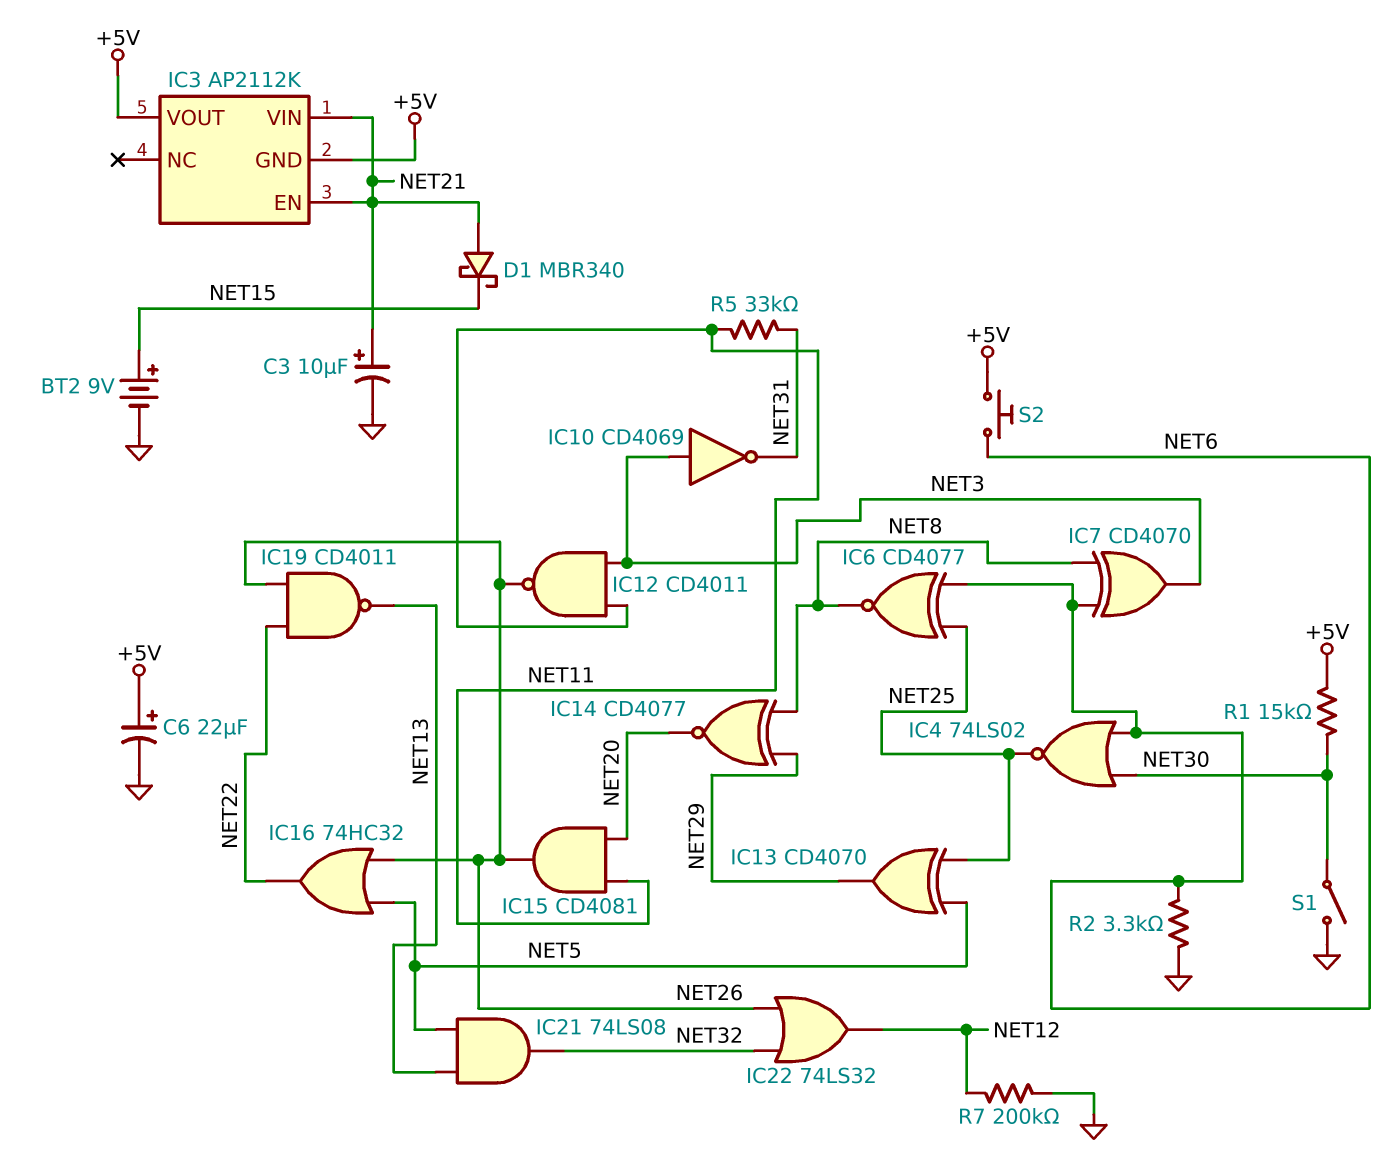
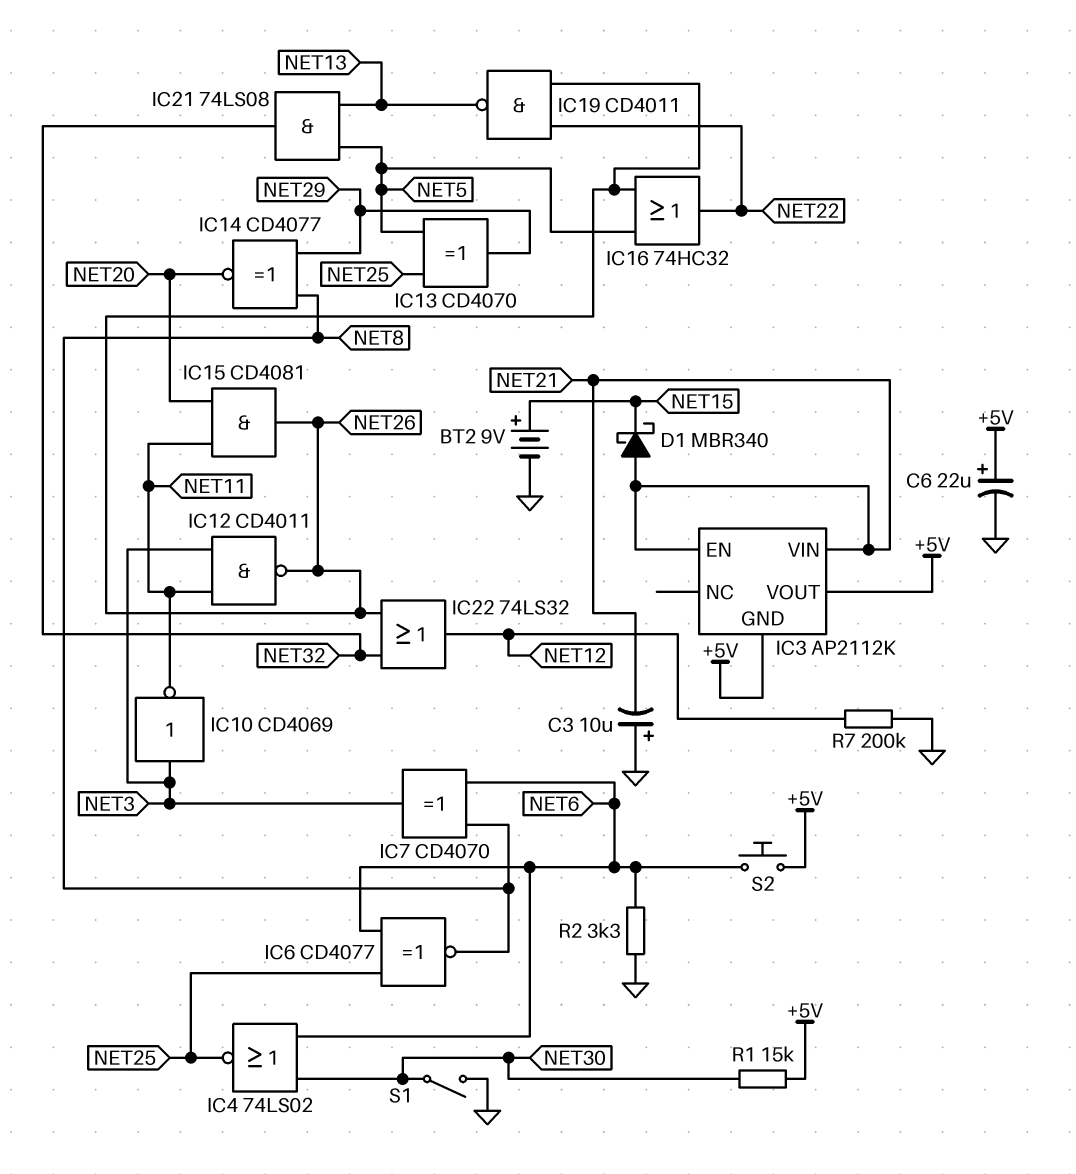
C3: 10uF (plus NET21, minus GND) -> 10uF (plus GND, minus NET21)
IC10: NOT CD4069 (in NET3, out NET31) -> NOT CD4069 (in NET3, out NET11)
R5: 33k (NET11, NET31) -> none

